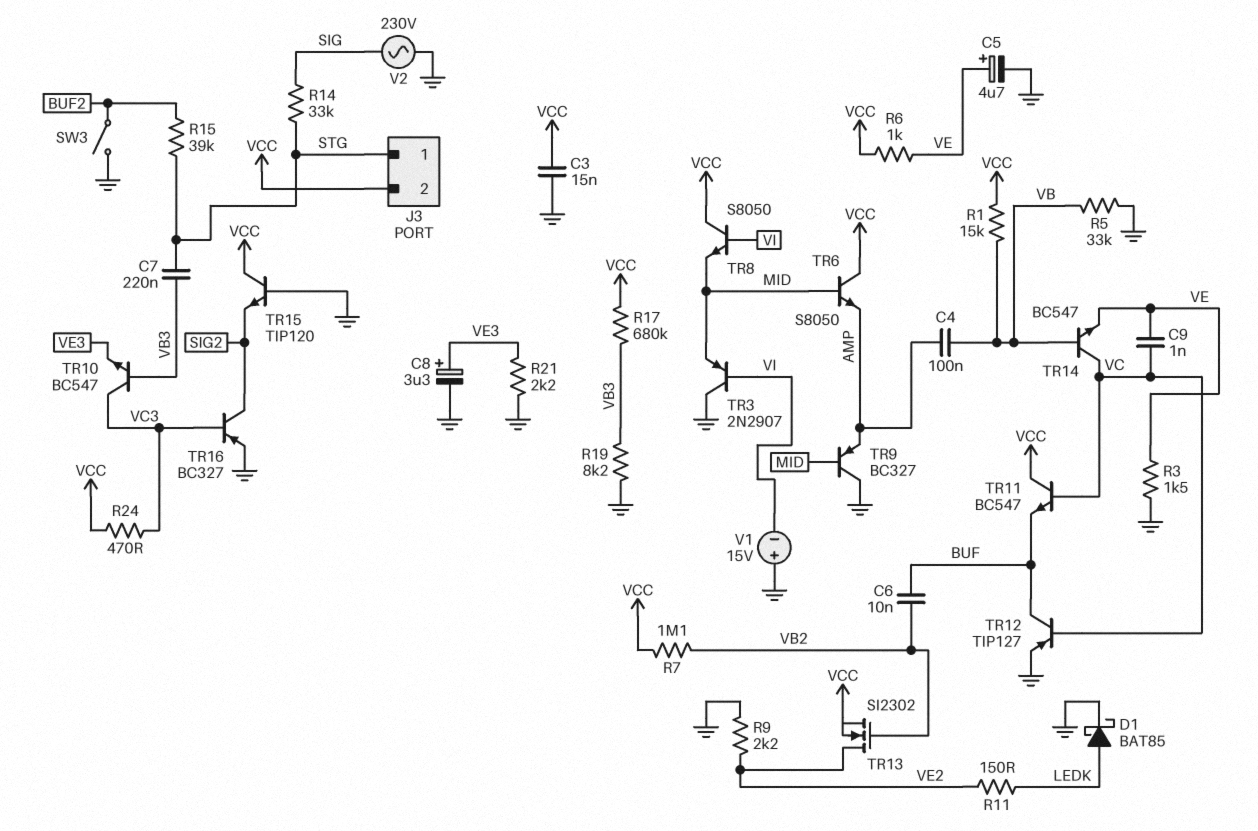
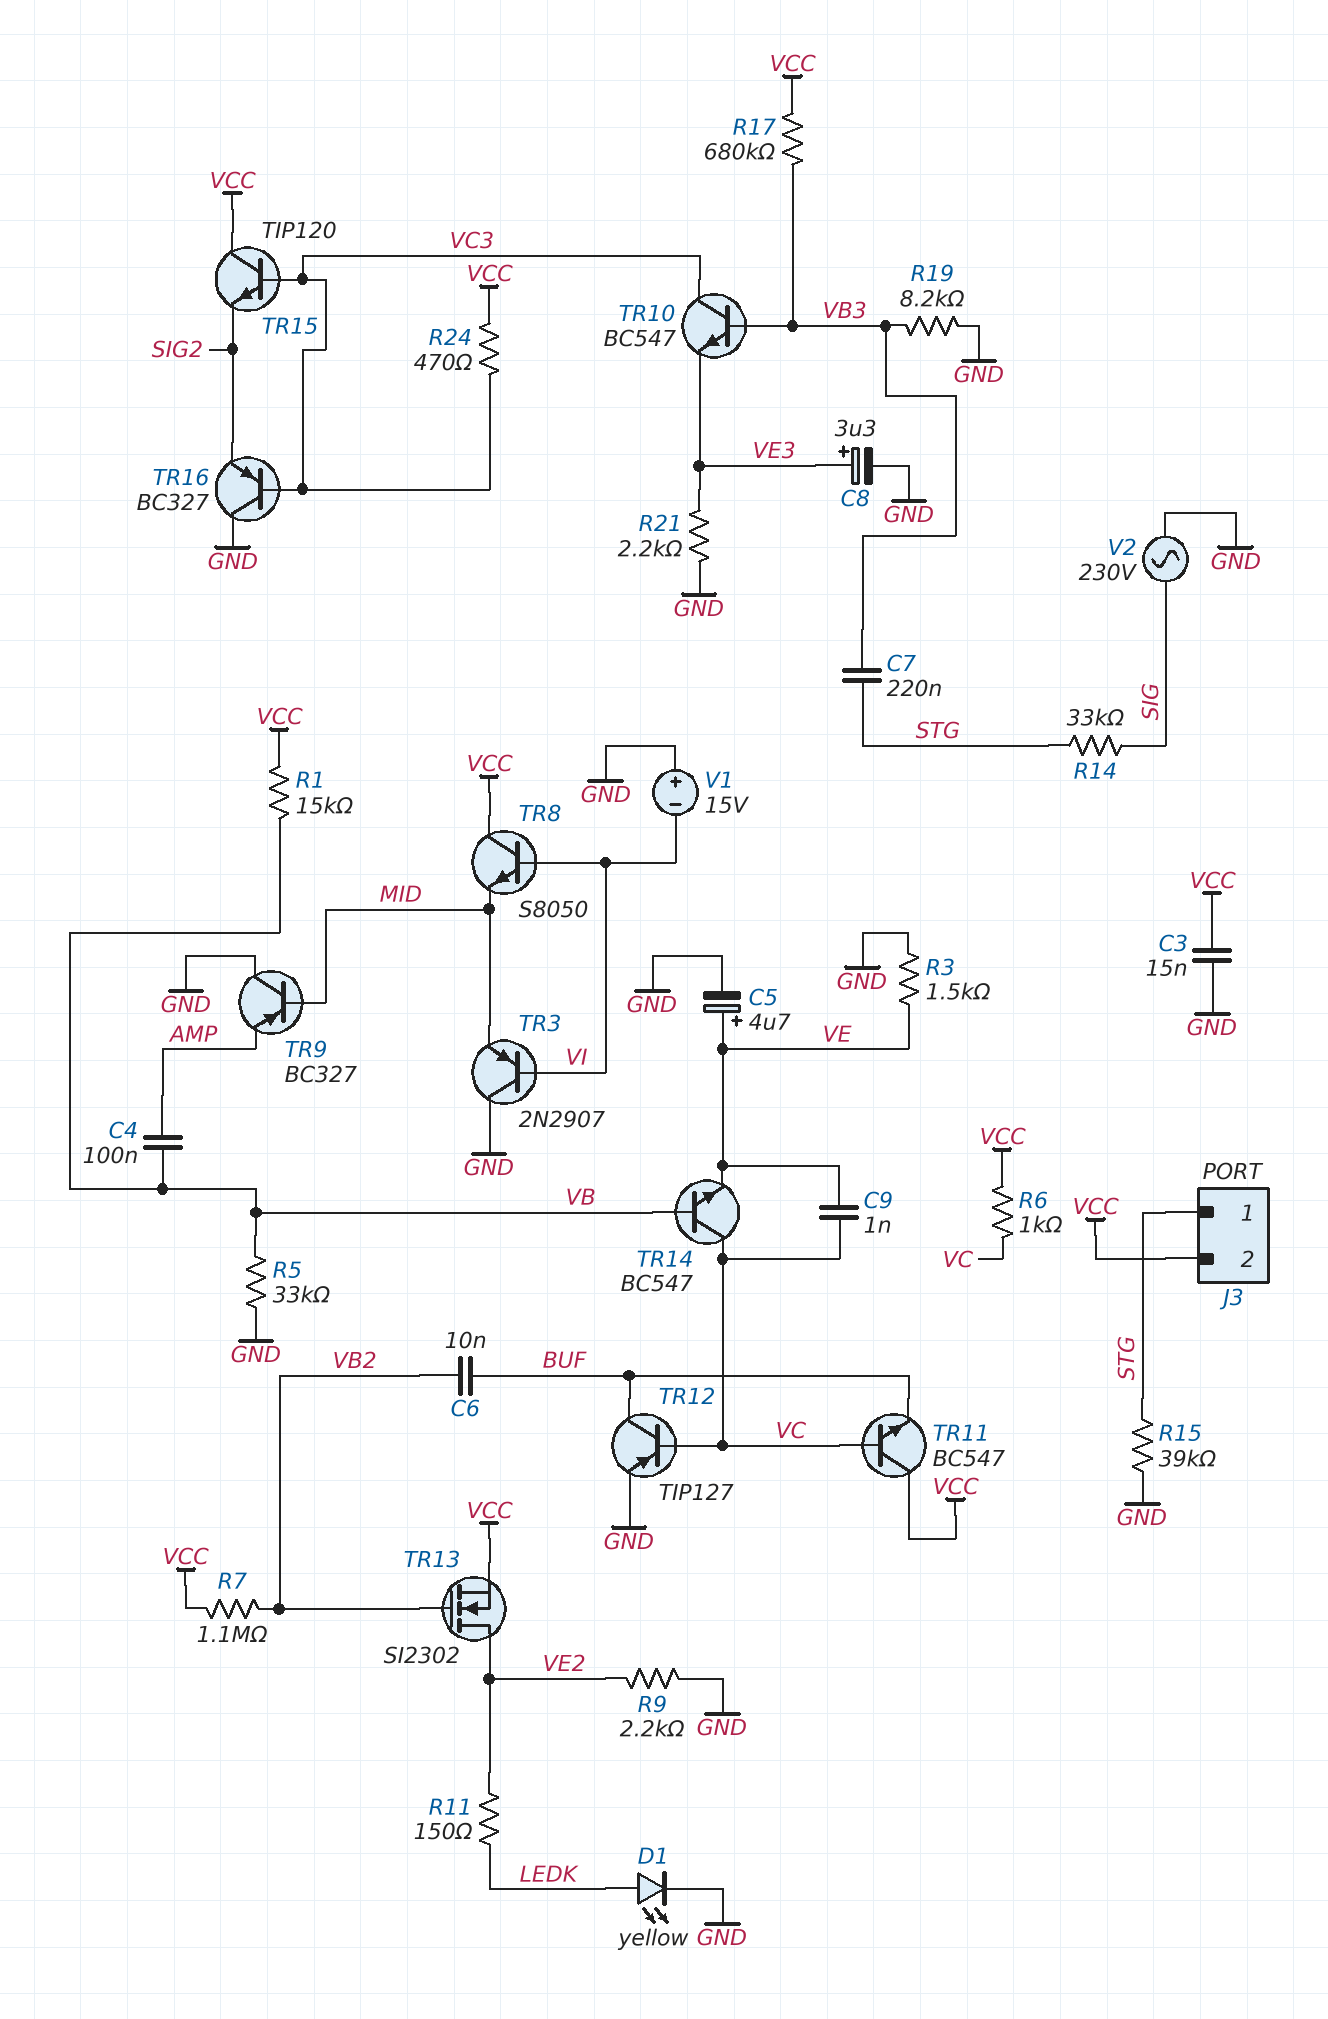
D1: schottky BAT85 (A LEDK, K GND) -> LED yellow (A LEDK, K GND)
R6: 1k (VCC, VE) -> 1k (VC, VCC)
R15: 39k (BUF2, STG) -> 39k (GND, STG)
SW3: switch (BUF2, GND) -> none
TR6: NPN S8050 (B MID, C VCC, E AMP) -> none
TR15: NPN TIP120 (B GND, C VCC, E SIG2) -> NPN TIP120 (B VC3, C VCC, E SIG2)
TR16: PNP BC327 (B VC3, C SIG2, E GND) -> PNP BC327 (B VC3, C GND, E SIG2)

